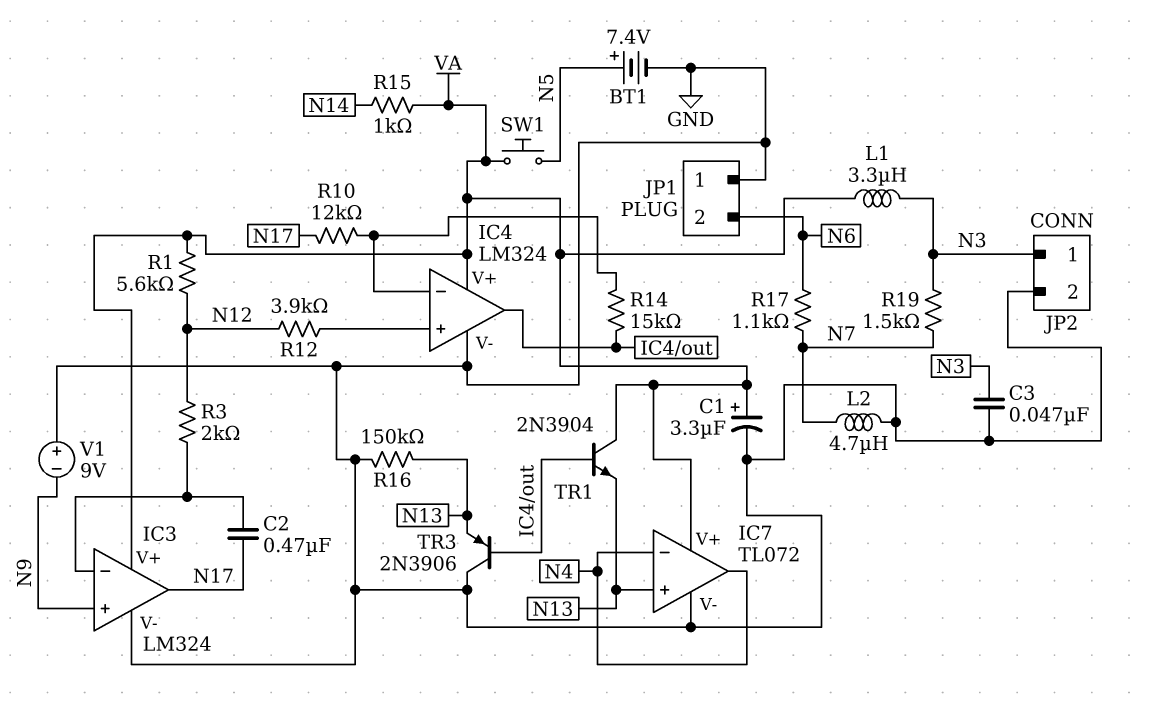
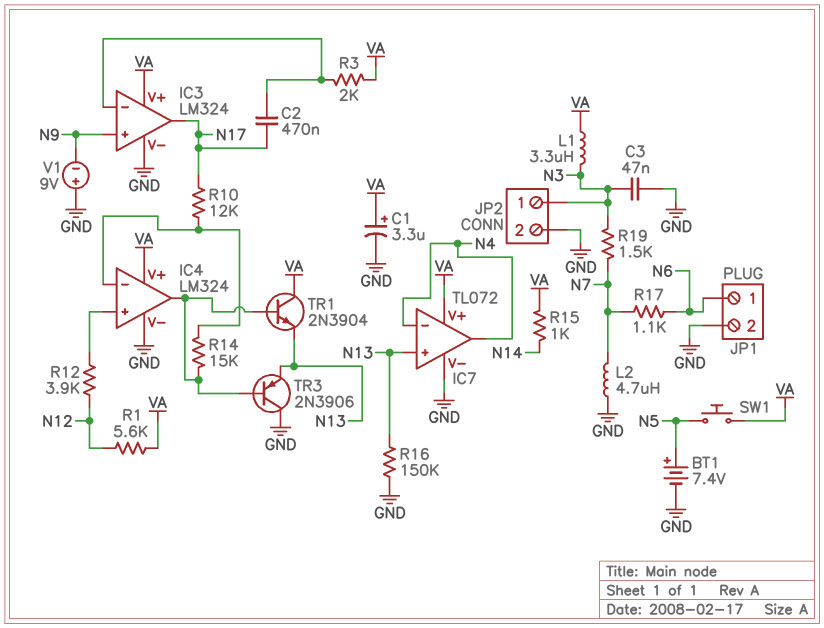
JP1 pin 1: GND -> N6
JP1 pin 2: N6 -> GND
R3: 2k (IC3/in-, N12) -> 2k (IC3/in-, VA)

